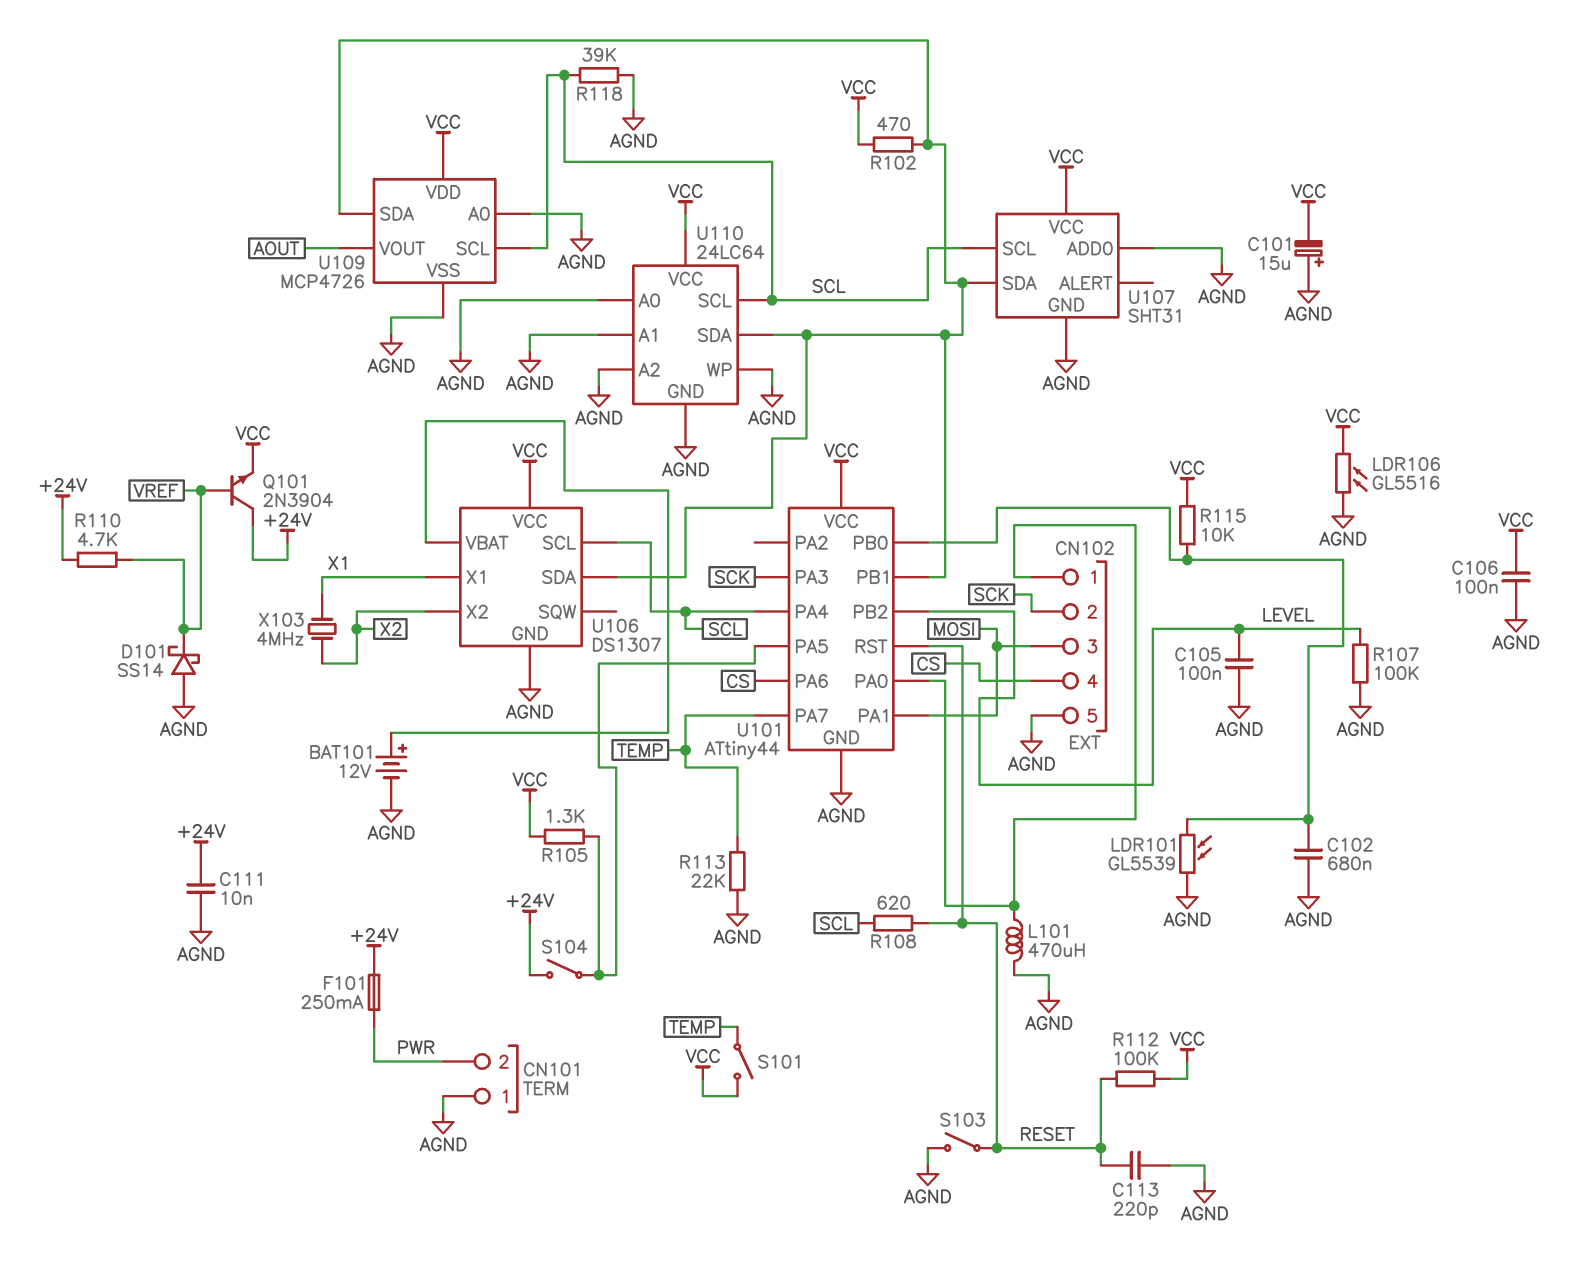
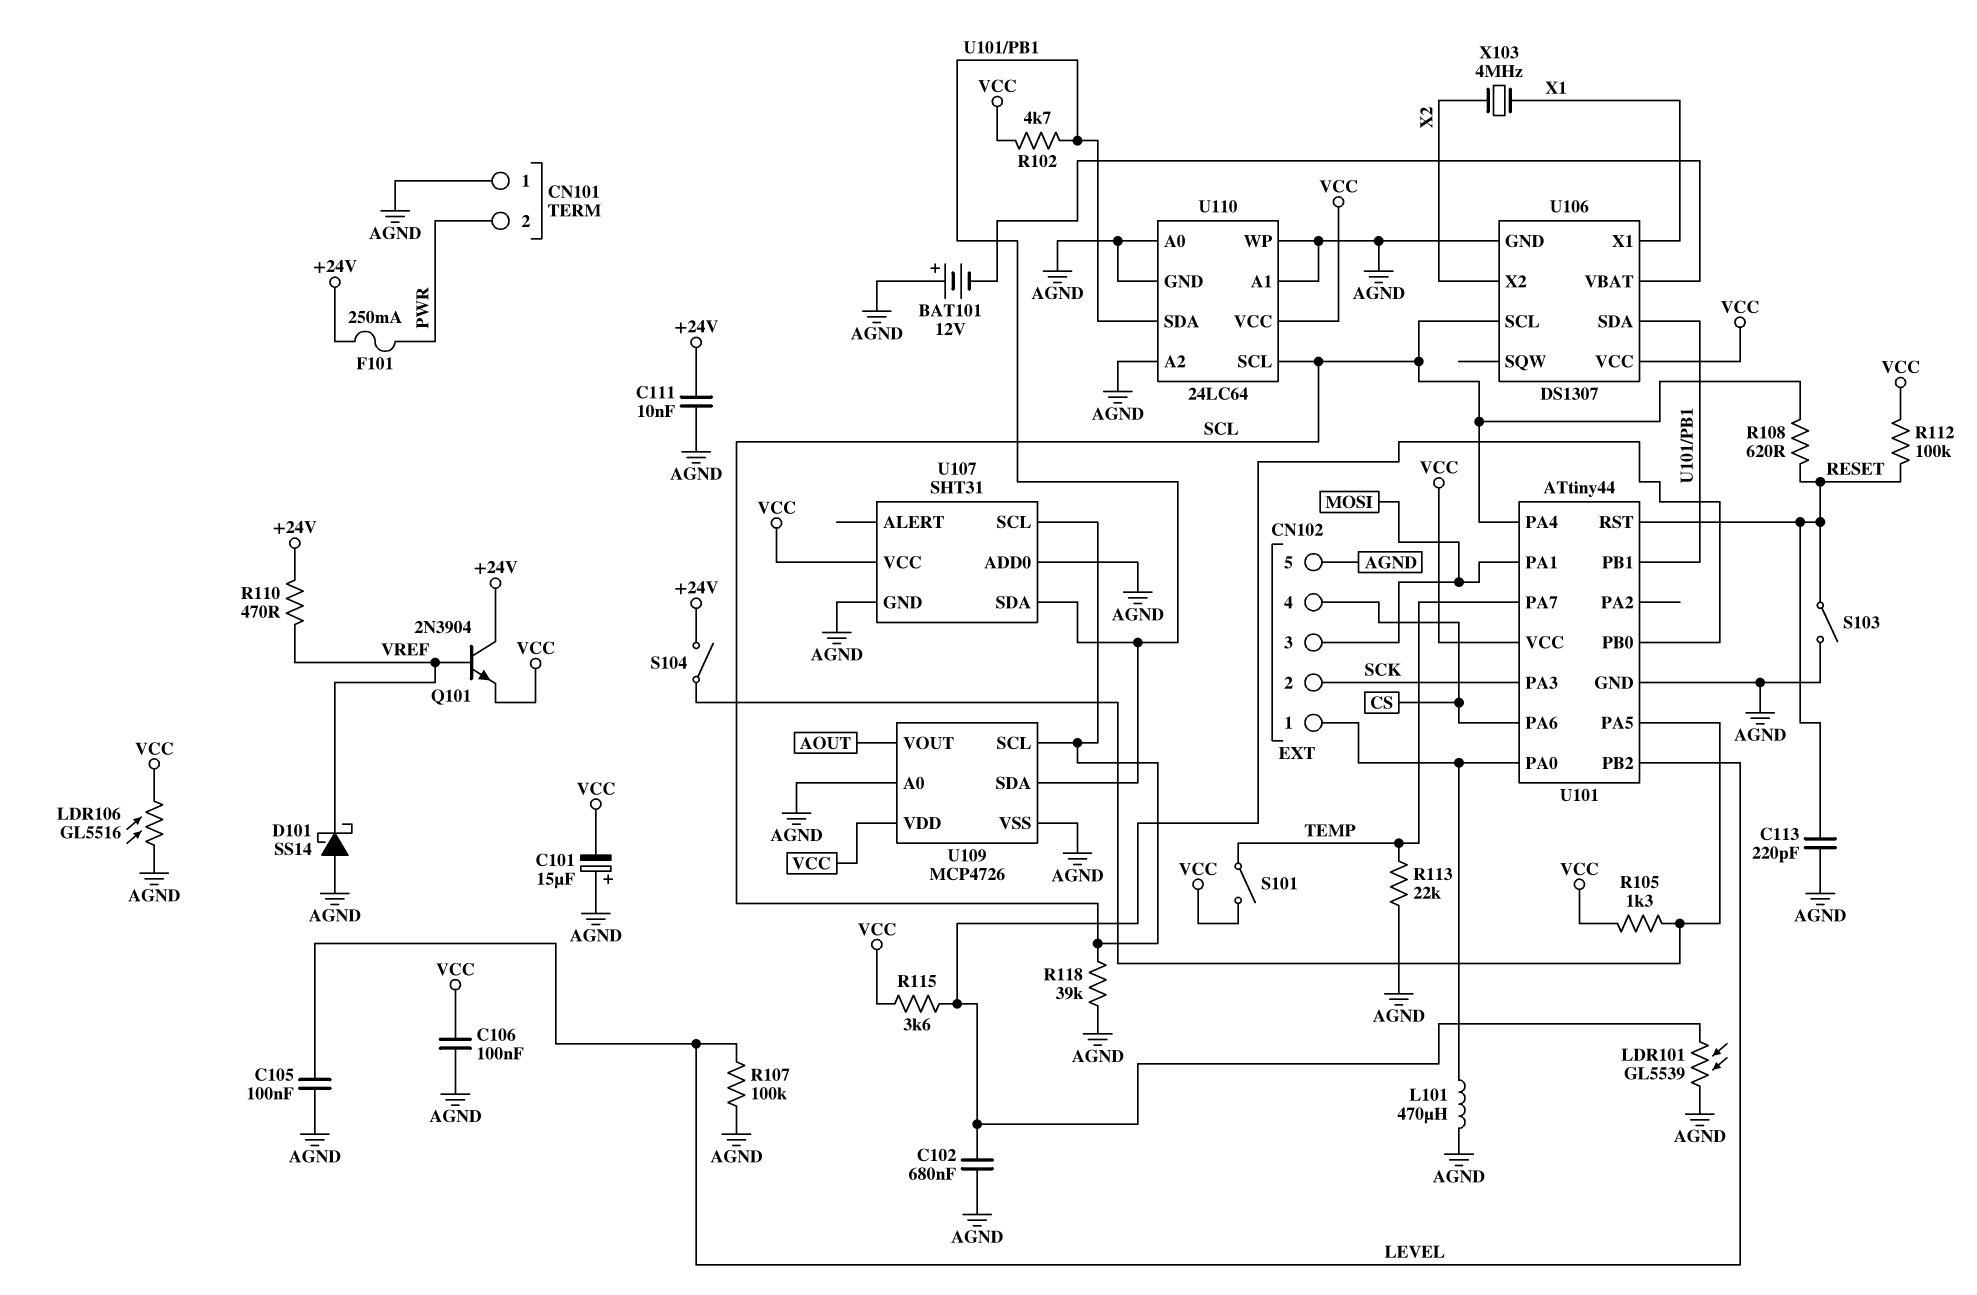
BAT101: 12V (plus U106/VBAT, minus AGND) -> 12V (plus AGND, minus U106/VBAT)
R102: 470 (U101/PB1, VCC) -> 4.7k (U101/PB1, VCC)
R110: 4.7k (+24V, VREF) -> 470 (+24V, VREF)
R115: 10k (U101/PB0, VCC) -> 3.6k (U101/PB0, VCC)

